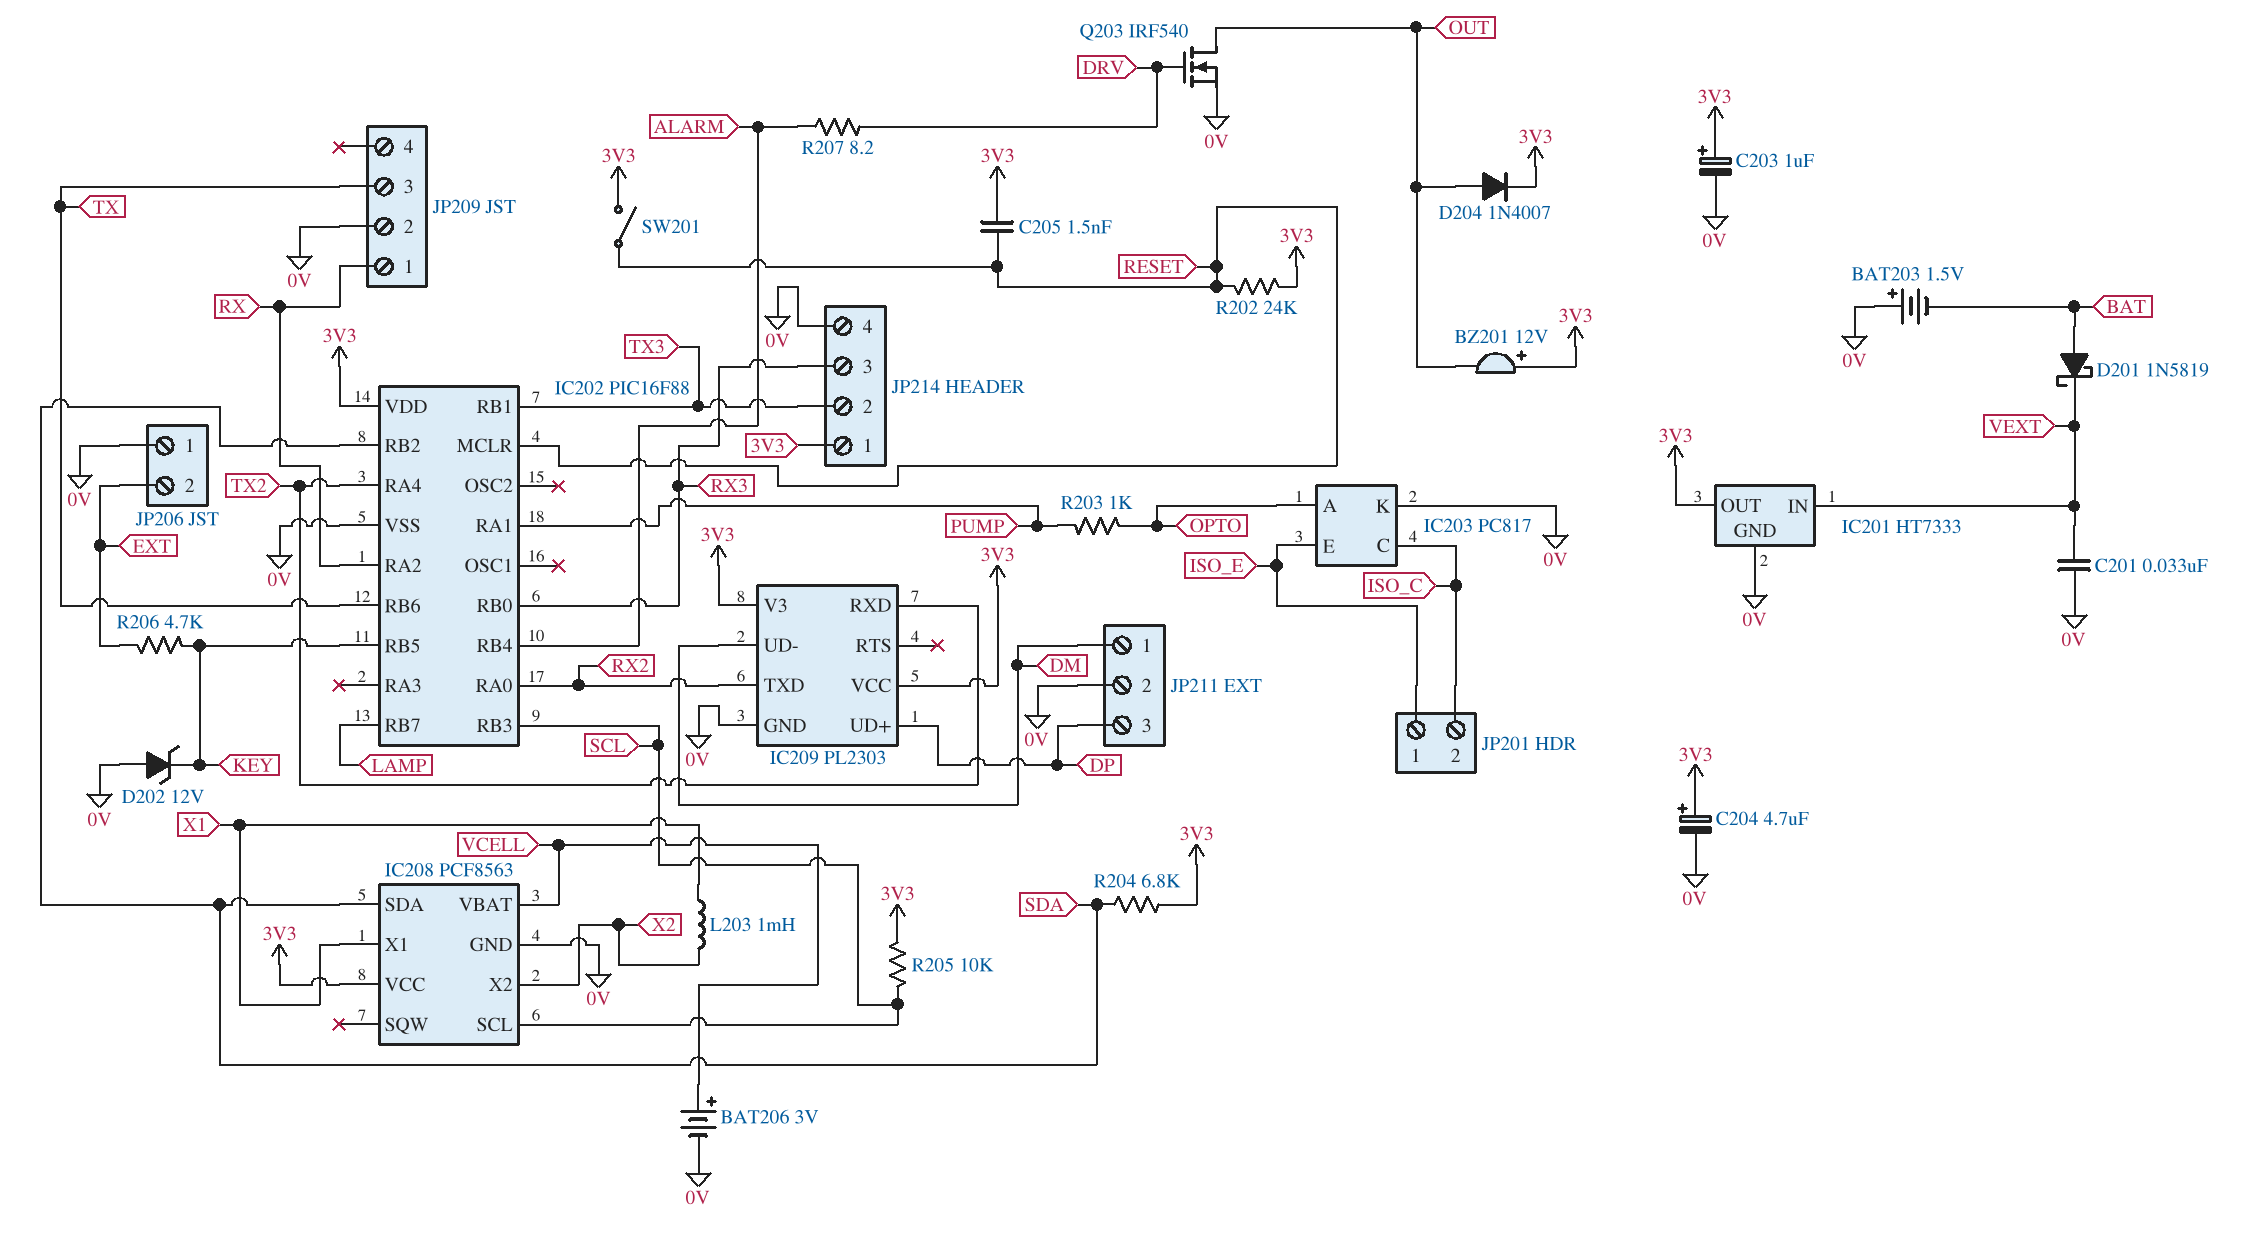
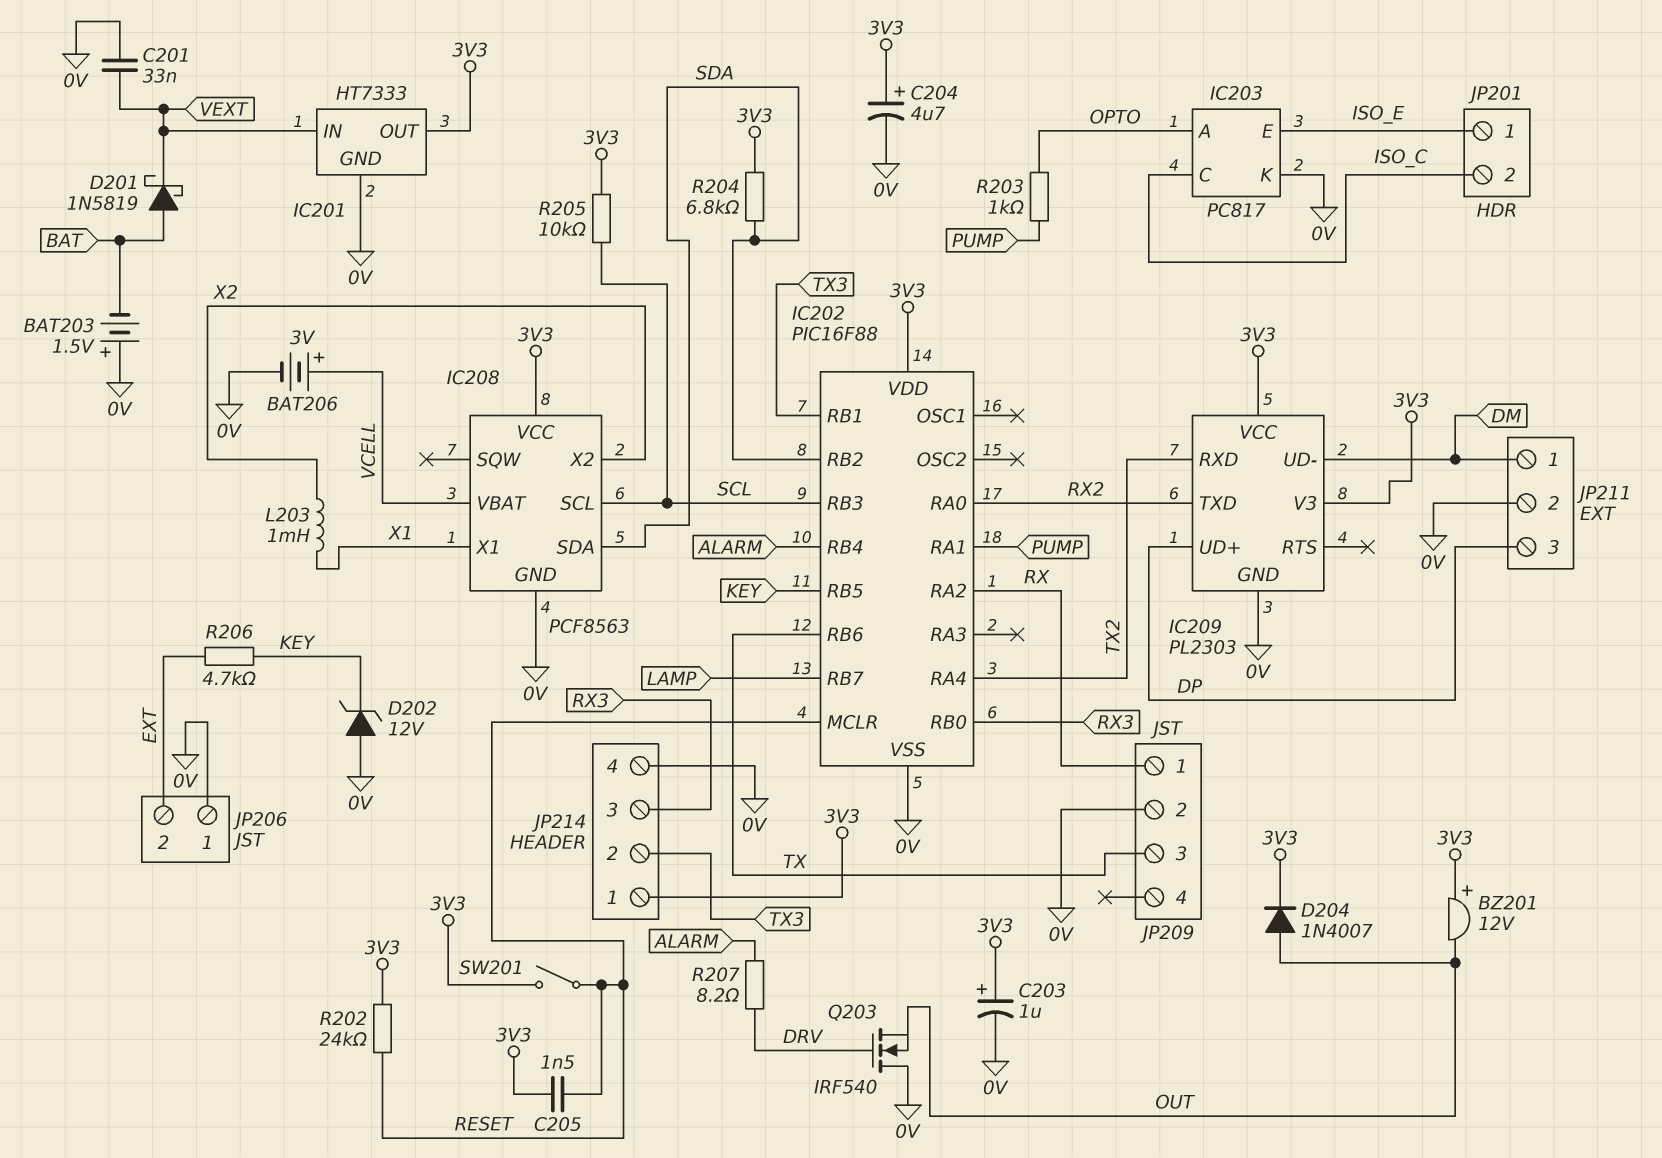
Q203: NMOS IRF540 (G DRV, D OUT, S 0V) -> NMOS IRF540 (G DRV, D 0V, S OUT)

